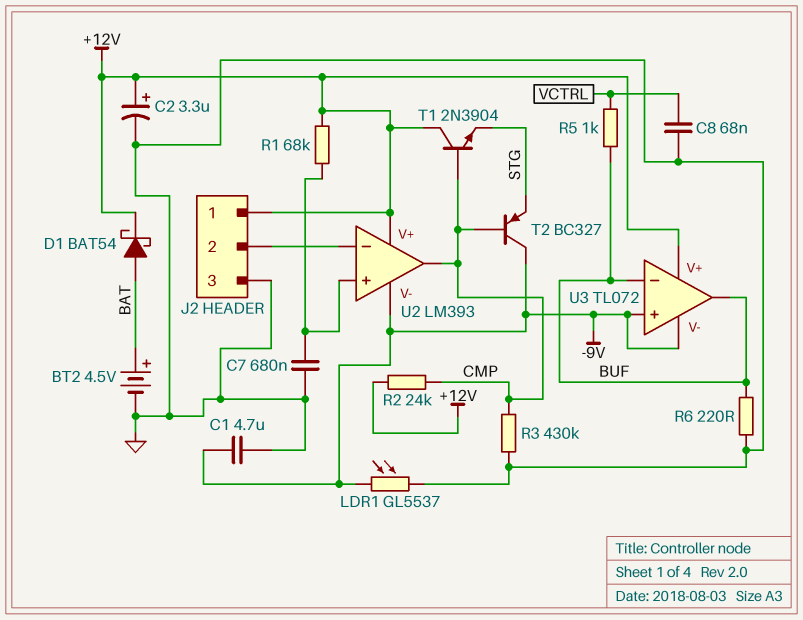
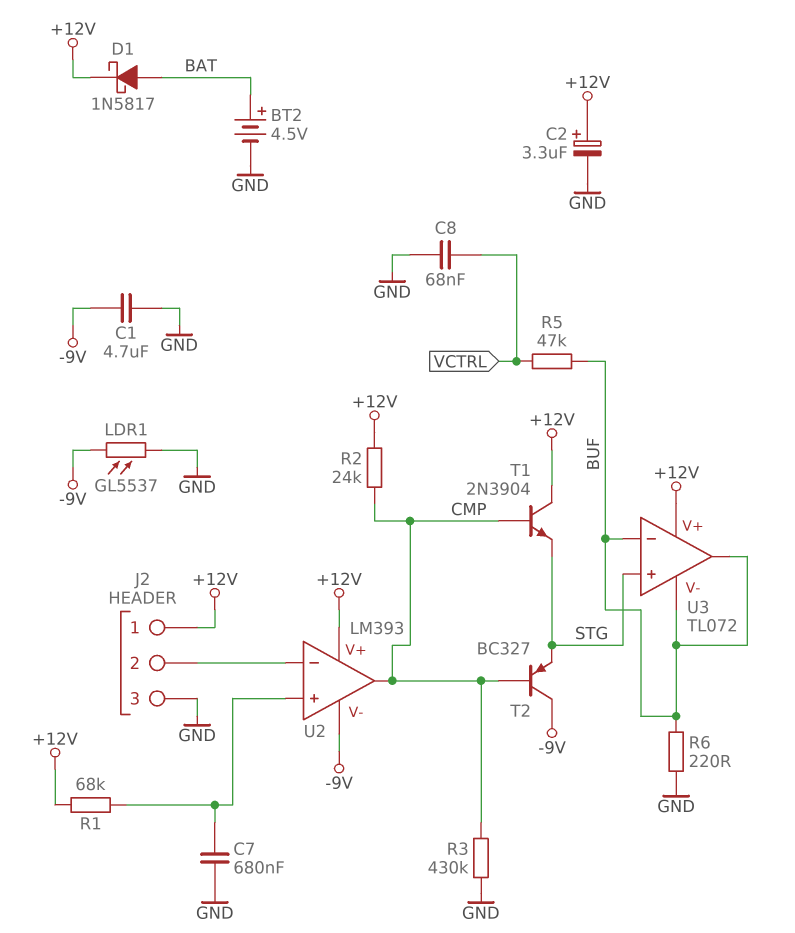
D1: schottky BAT54 (A BAT, K +12V) -> schottky 1N5817 (A BAT, K +12V)
R5: 1k (BUF, VCTRL) -> 47k (BUF, VCTRL)
U3 pin V-: -9V -> BUF
U3 pin in+: -9V -> STG

